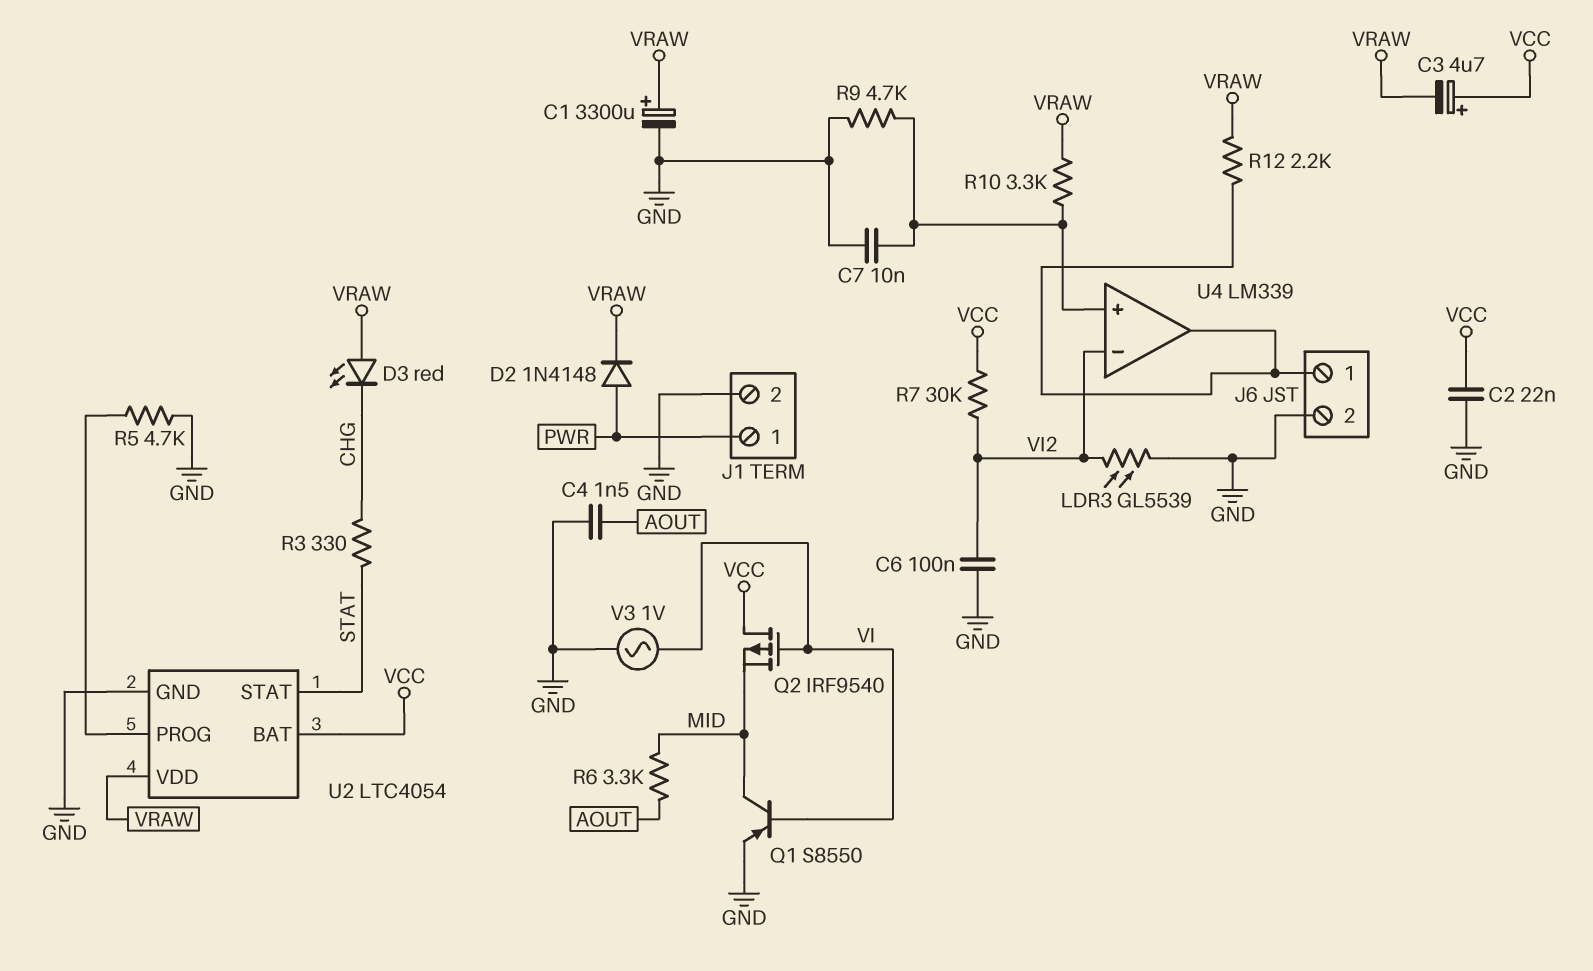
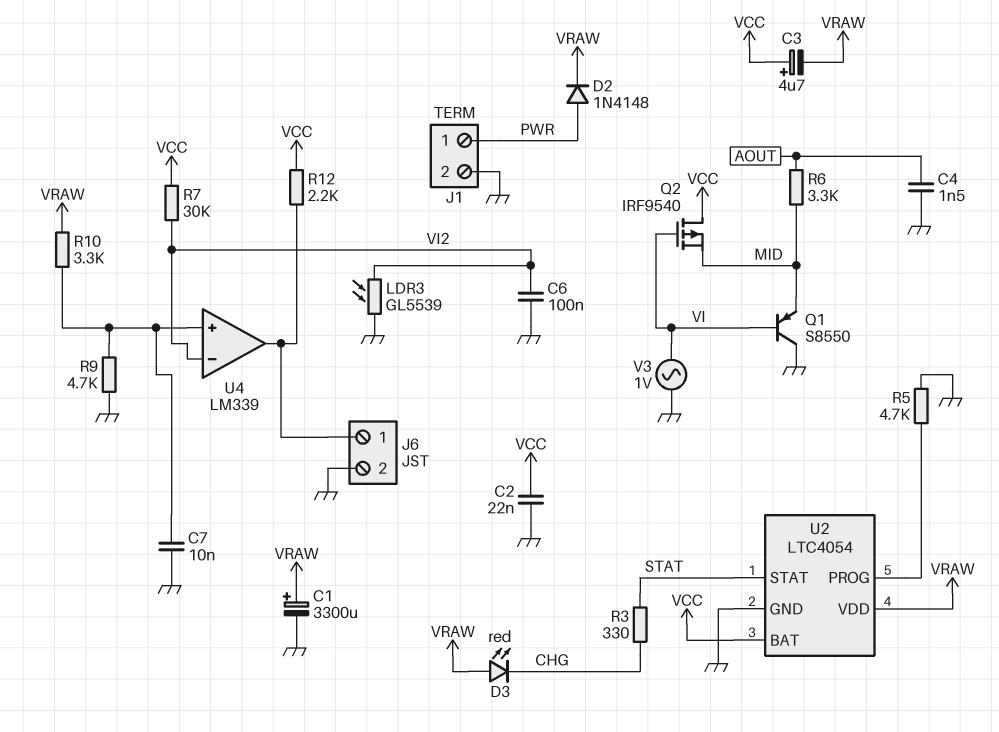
Q1: PNP S8550 (B VI, C MID, E GND) -> PNP S8550 (B VI, C GND, E MID)
R12: 2.2k (J6/1, VRAW) -> 2.2k (J6/1, VCC)

